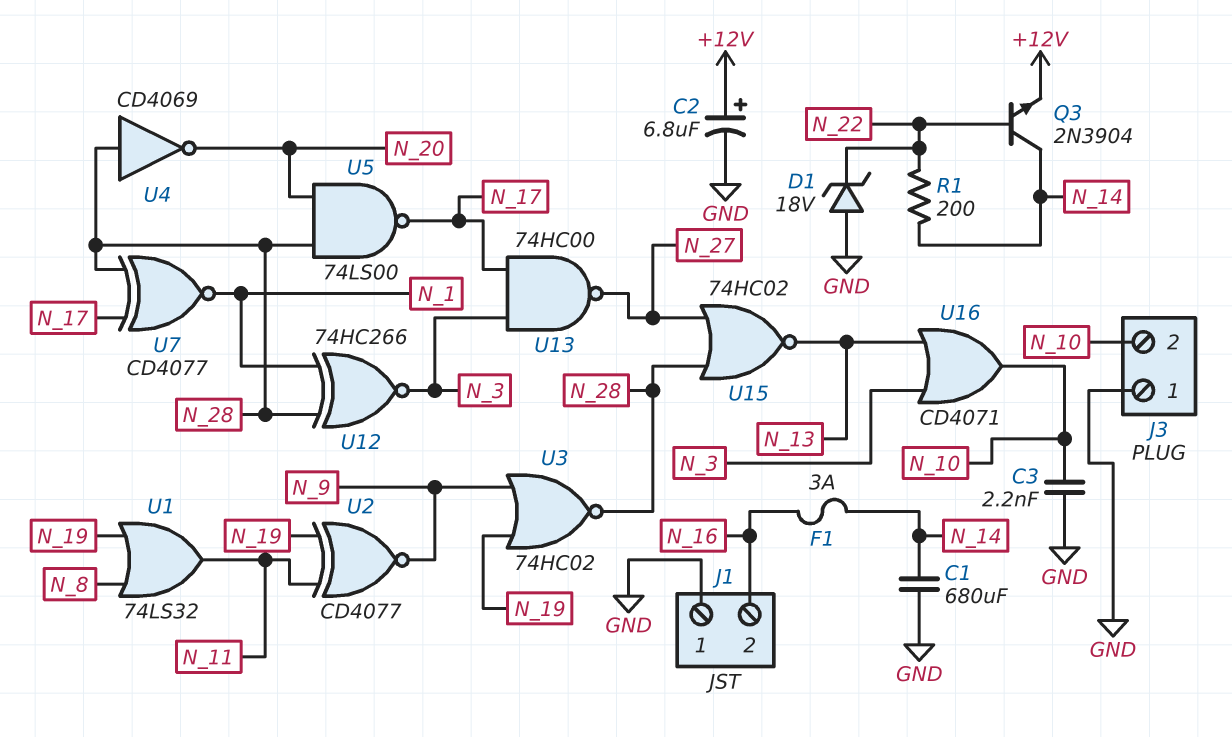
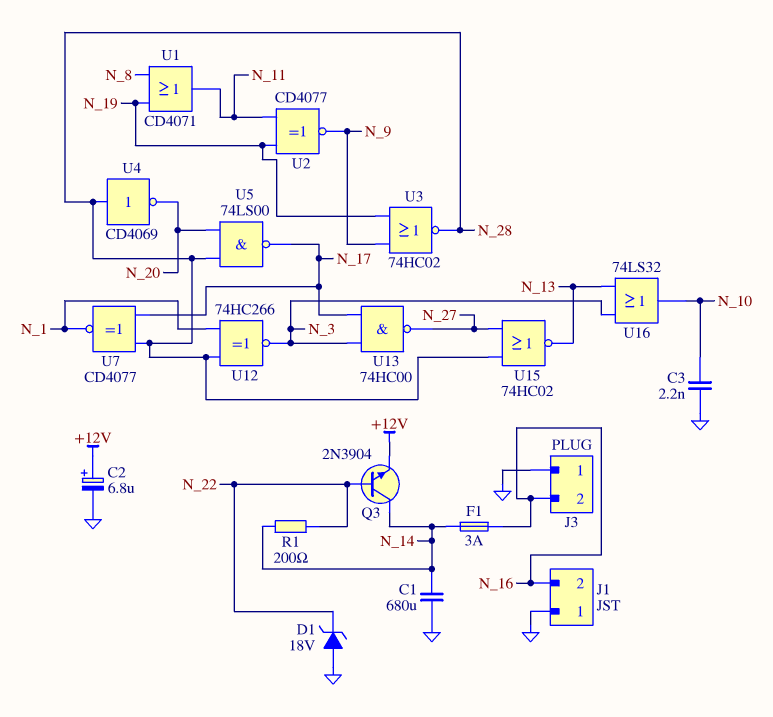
J3 pin 2: N_10 -> N_16
U1: OR 74LS32 (in N_8, in N_19, out N_11) -> OR CD4071 (in N_8, in N_19, out N_11)
U16: OR CD4071 (in N_3, in N_13, out N_10) -> OR 74LS32 (in N_3, in N_13, out N_10)

